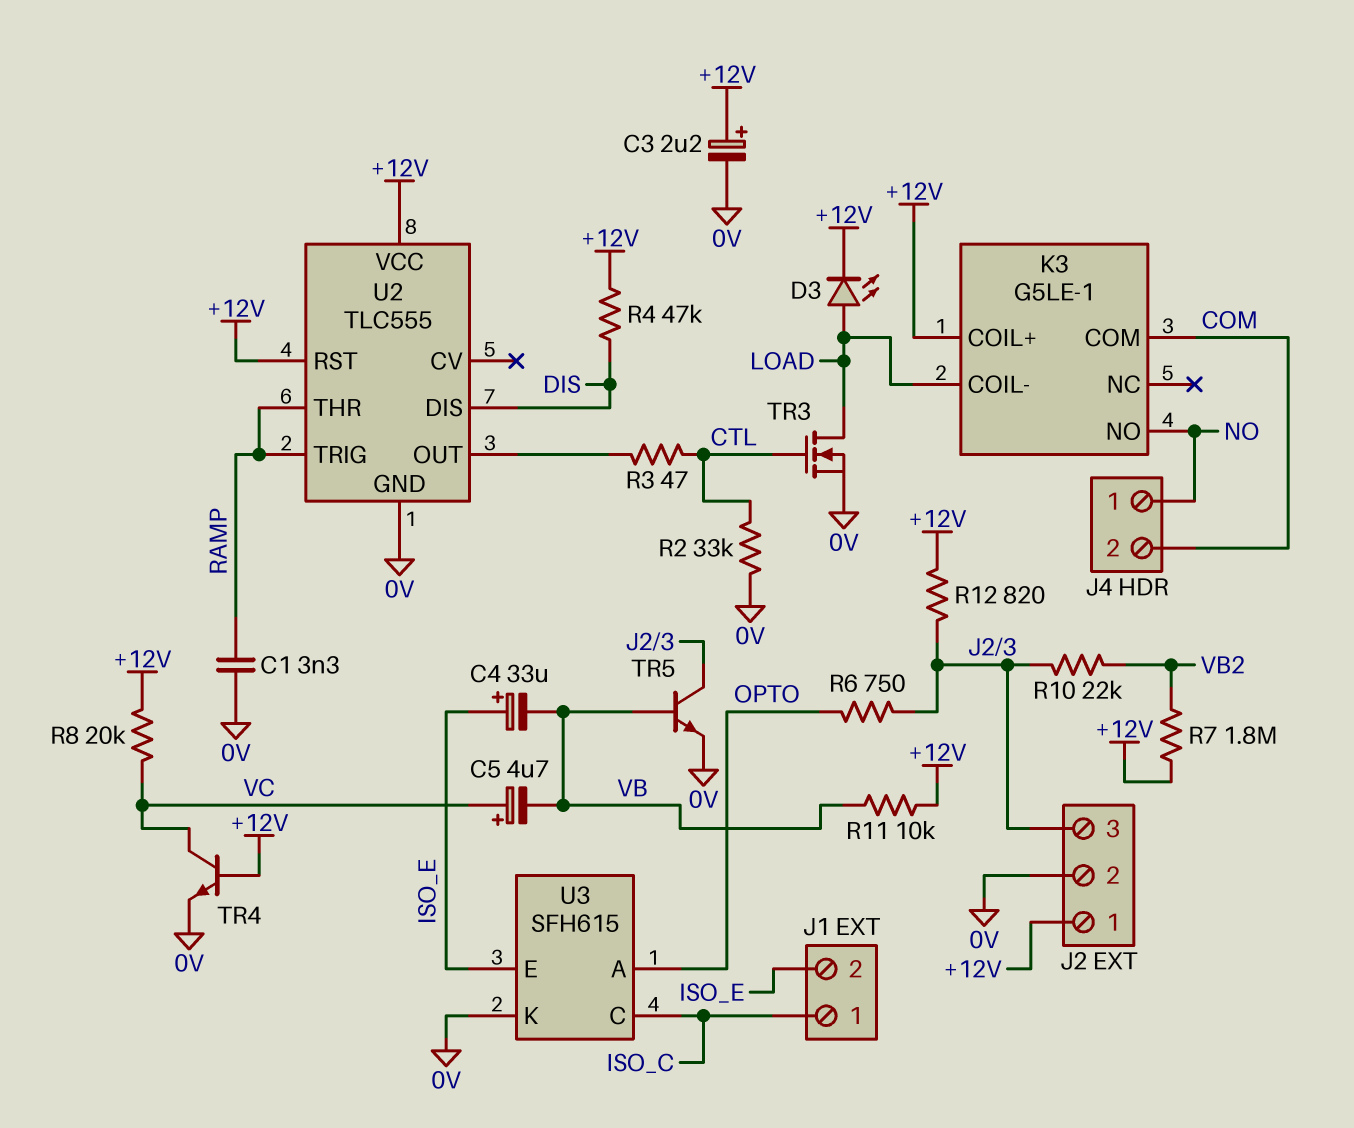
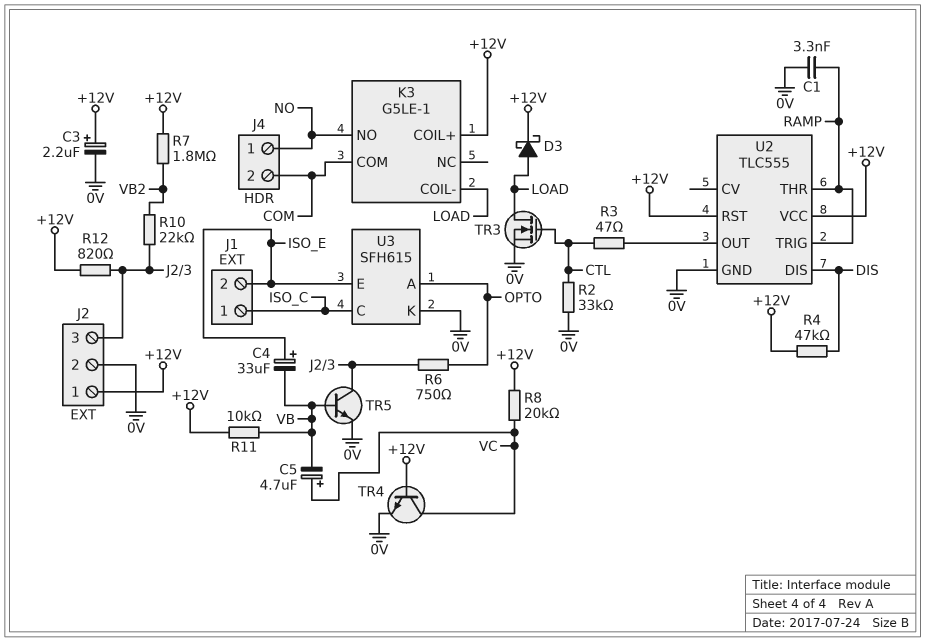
D3: LED (A LOAD, K +12V) -> schottky (A LOAD, K +12V)

